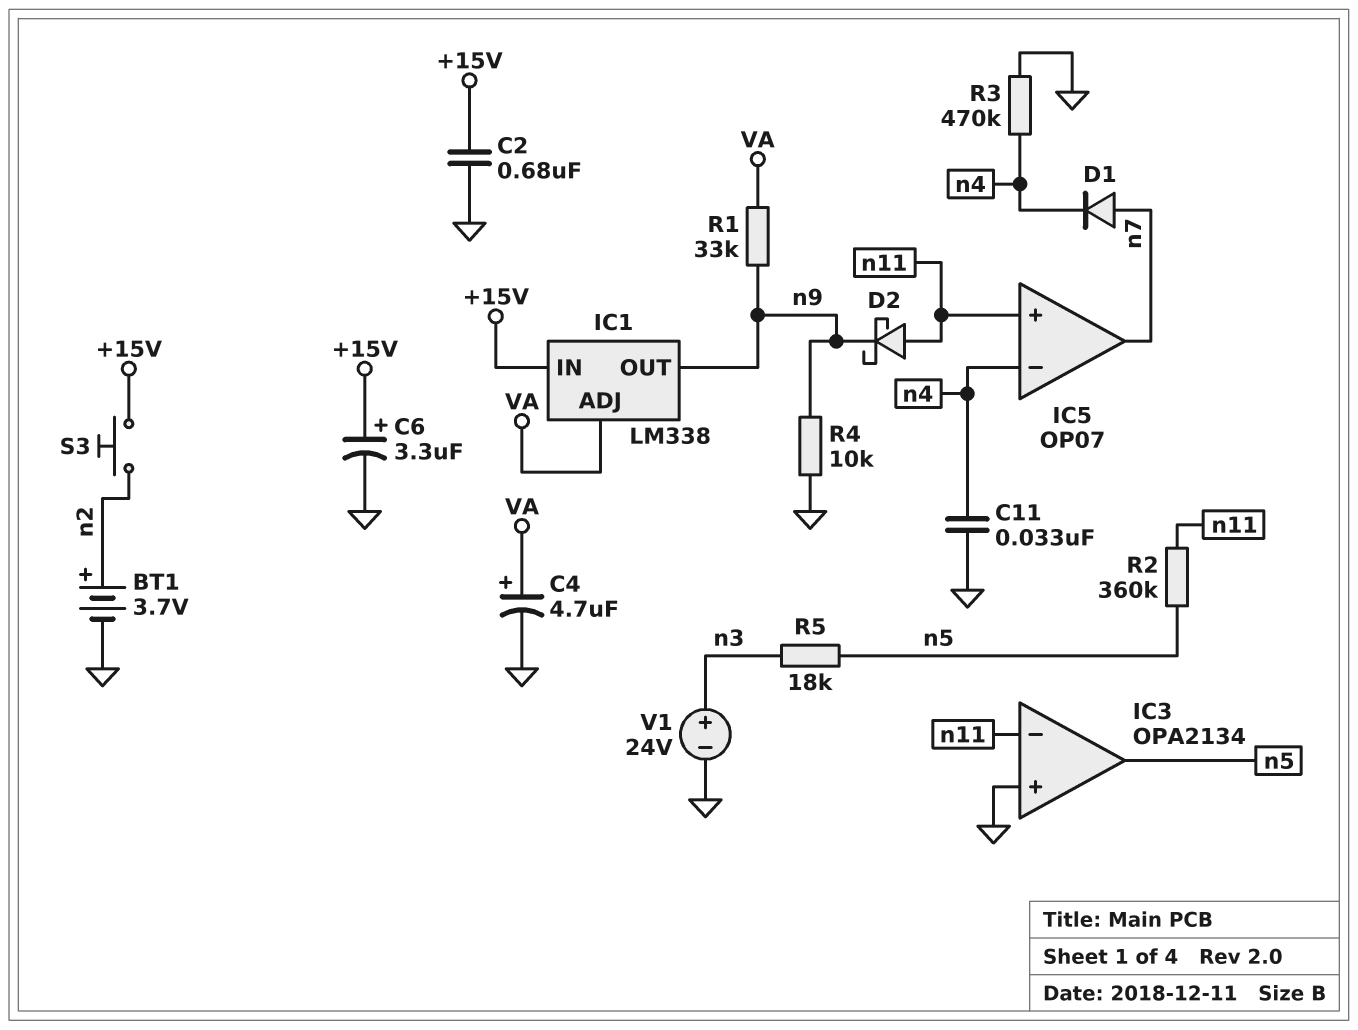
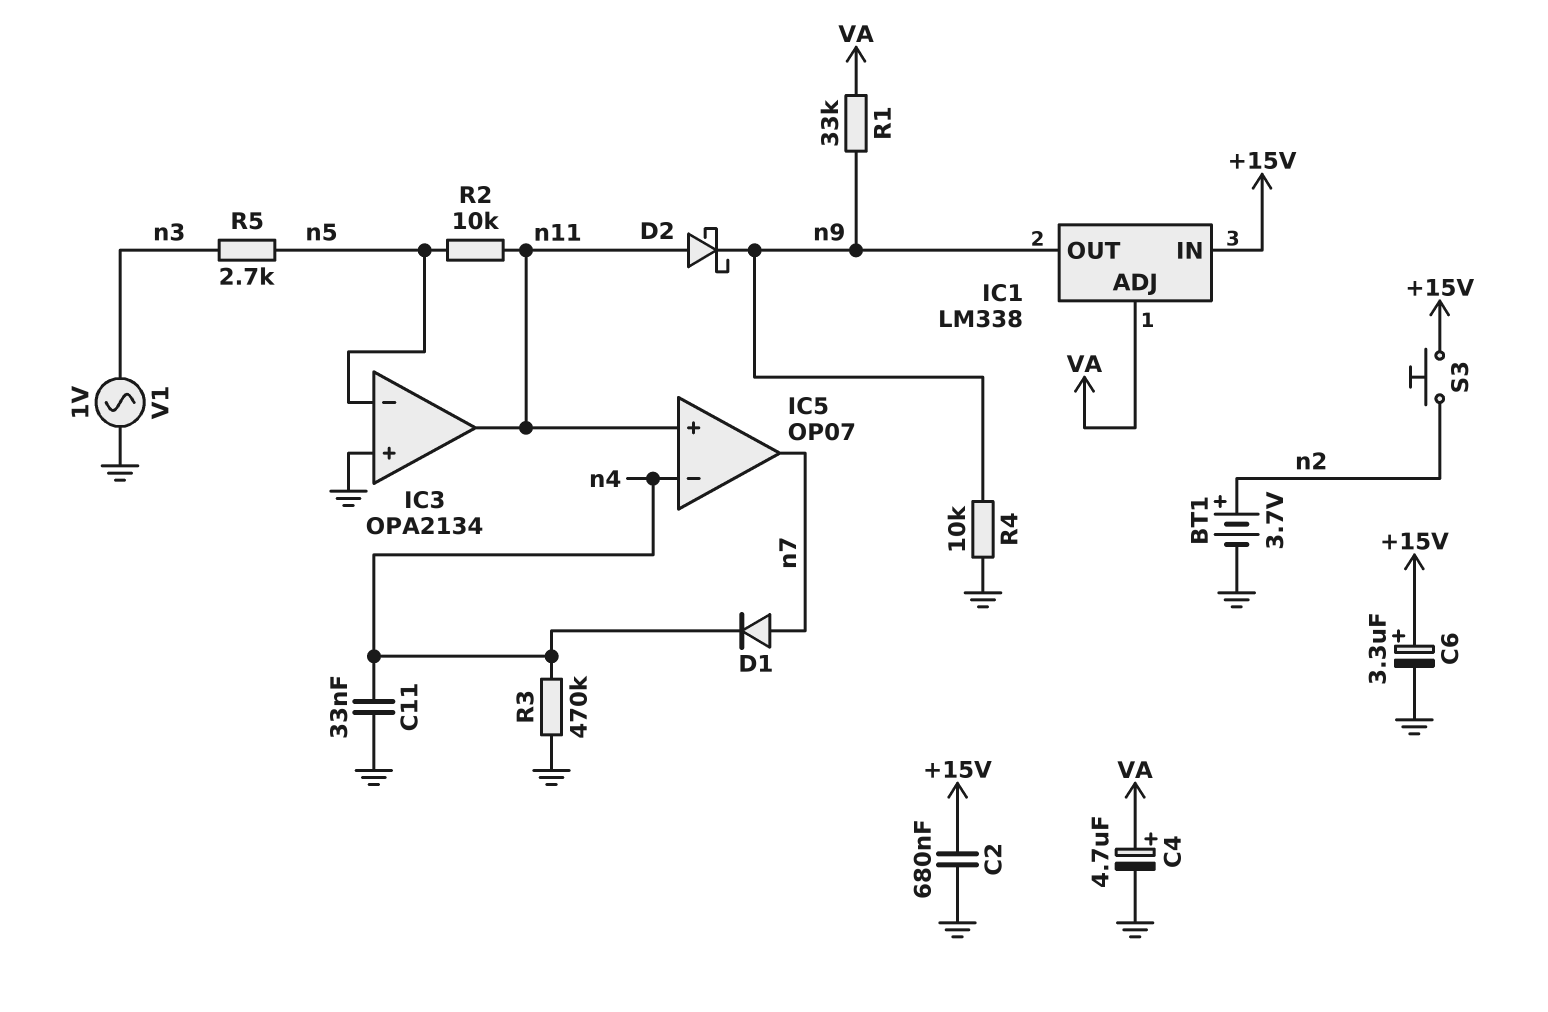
IC3 pin in-: n11 -> n5
IC3 pin out: n5 -> n11
R2: 360k (n5, n11) -> 10k (n5, n11)
R5: 18k (n3, n5) -> 2.7k (n3, n5)
V1: 24V (plus n3, minus GND) -> AC 1V (GND, n3)

